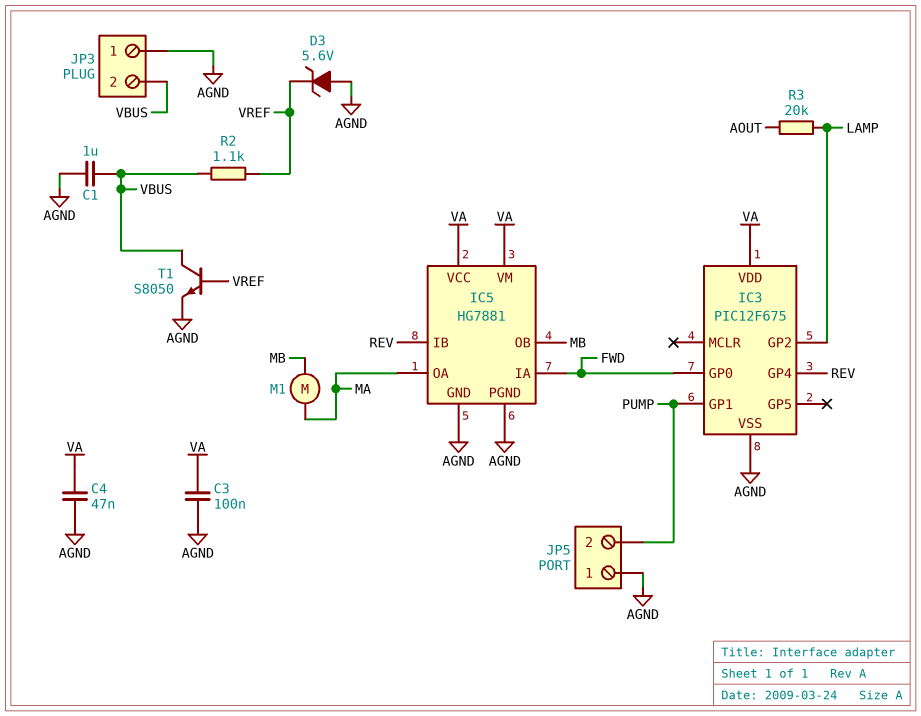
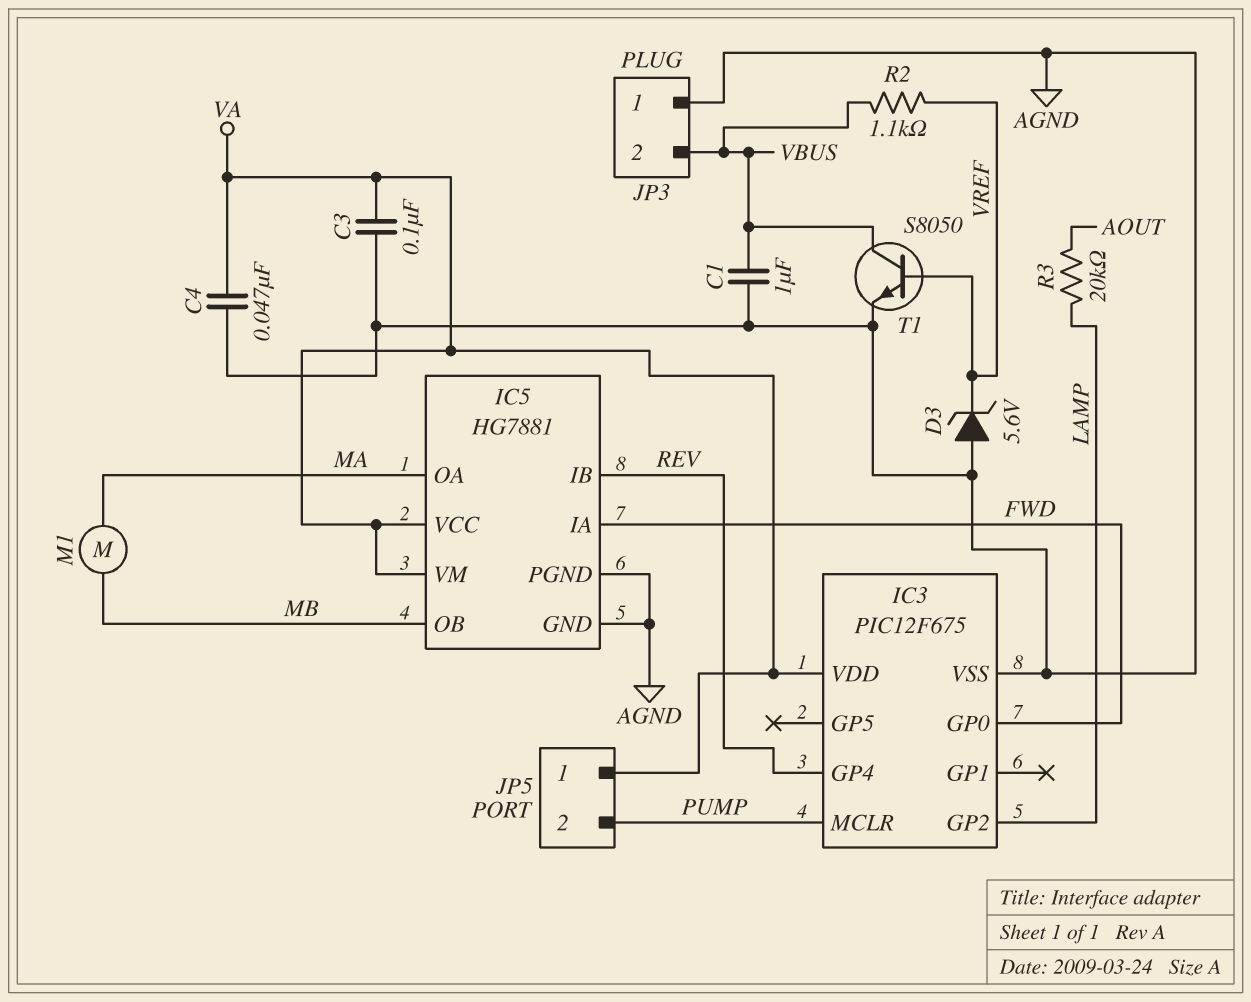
IC3 pin GP1: PUMP -> none
IC3 pin MCLR: none -> PUMP
JP5 pin 1: AGND -> VA

